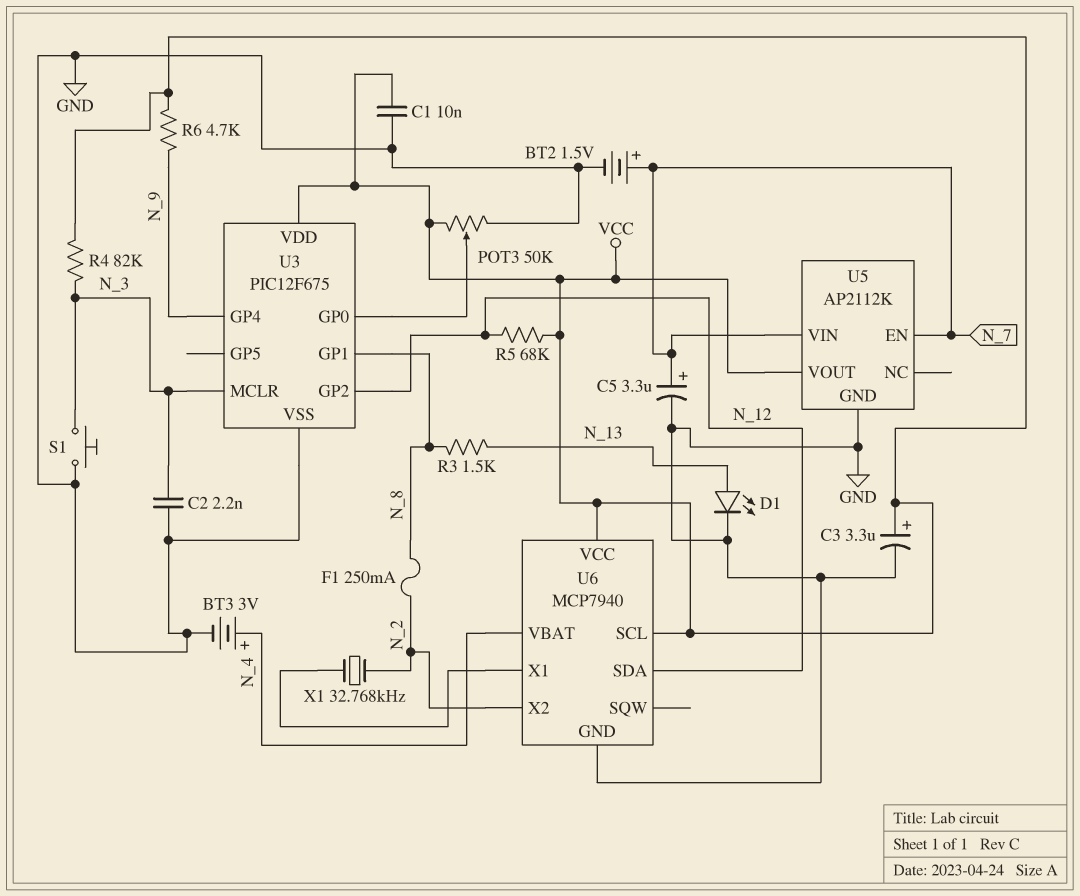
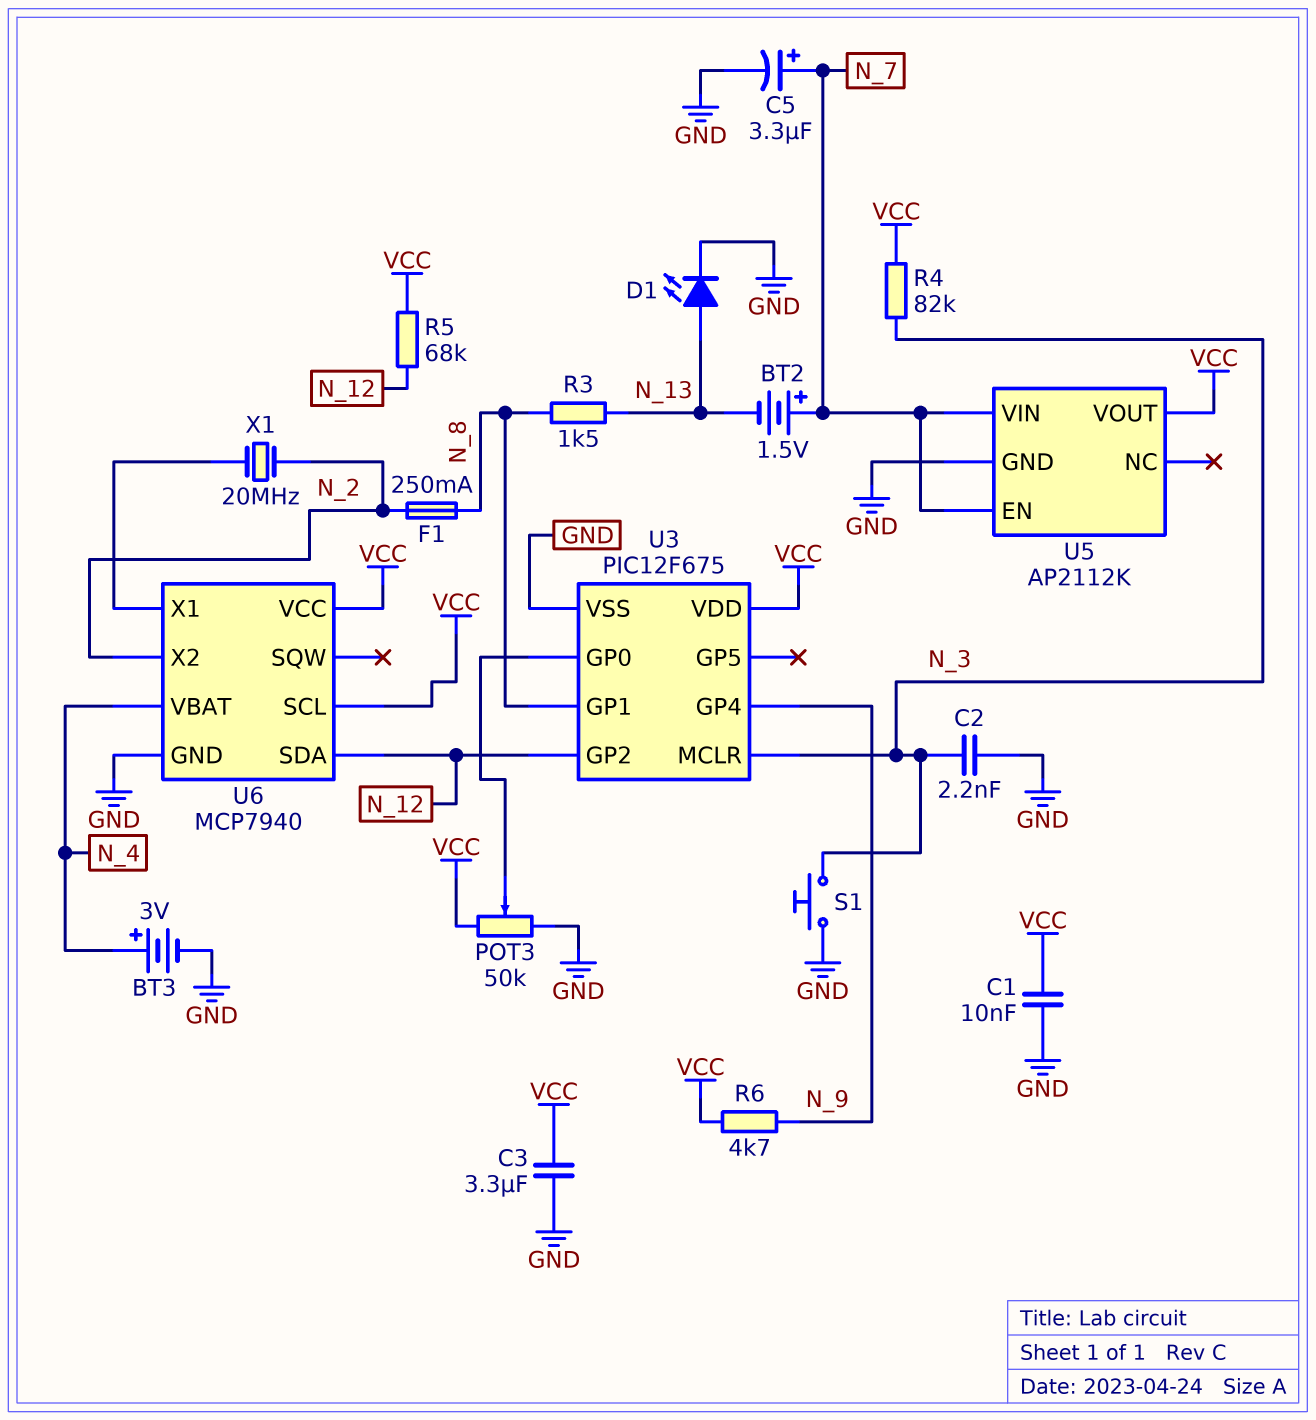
BT2: 1.5V (plus N_7, minus GND) -> 1.5V (plus N_7, minus N_13)
C3: 3.3uF (plus VCC, minus GND) -> 3.3uF (GND, VCC)
X1: 32.768kHz (N_2, U6/X1) -> 20MHz (N_2, U6/X1)

